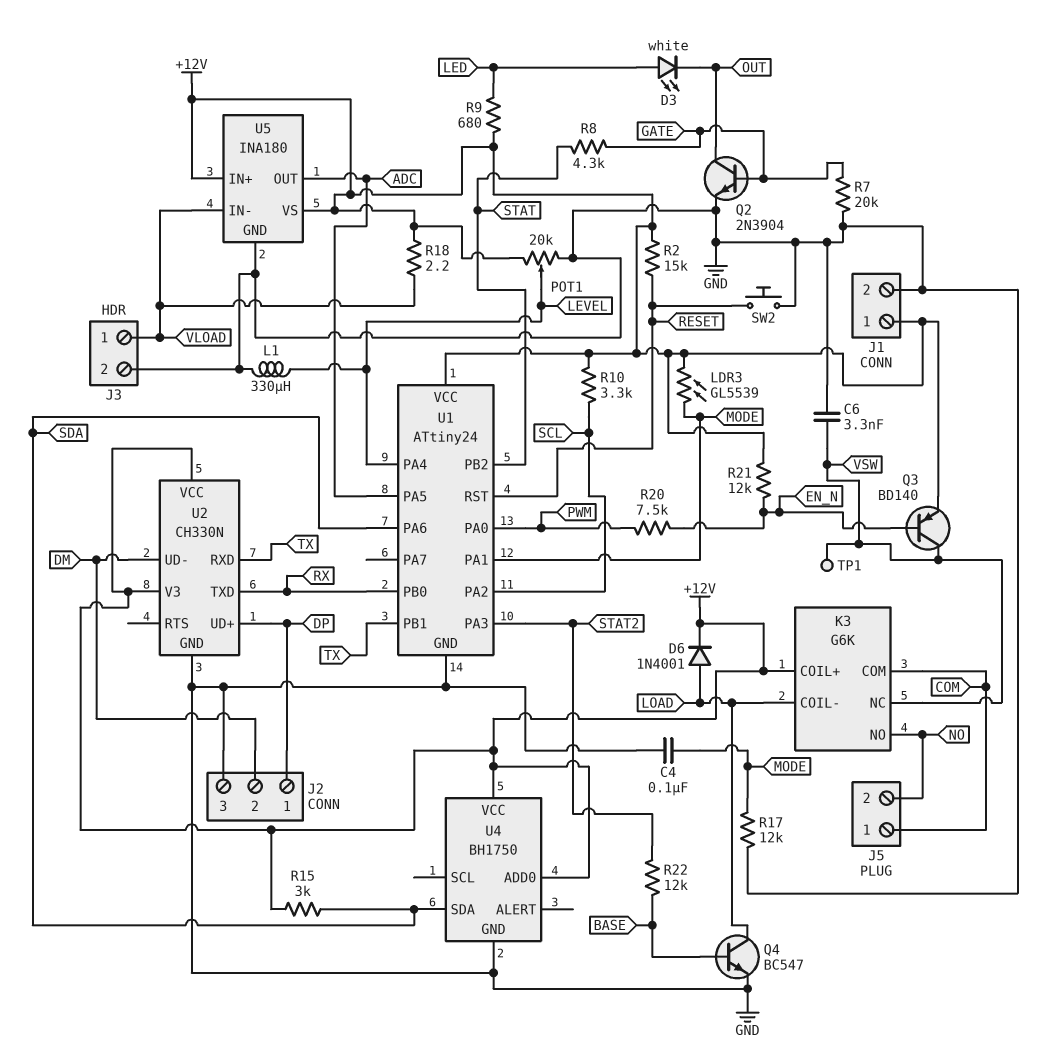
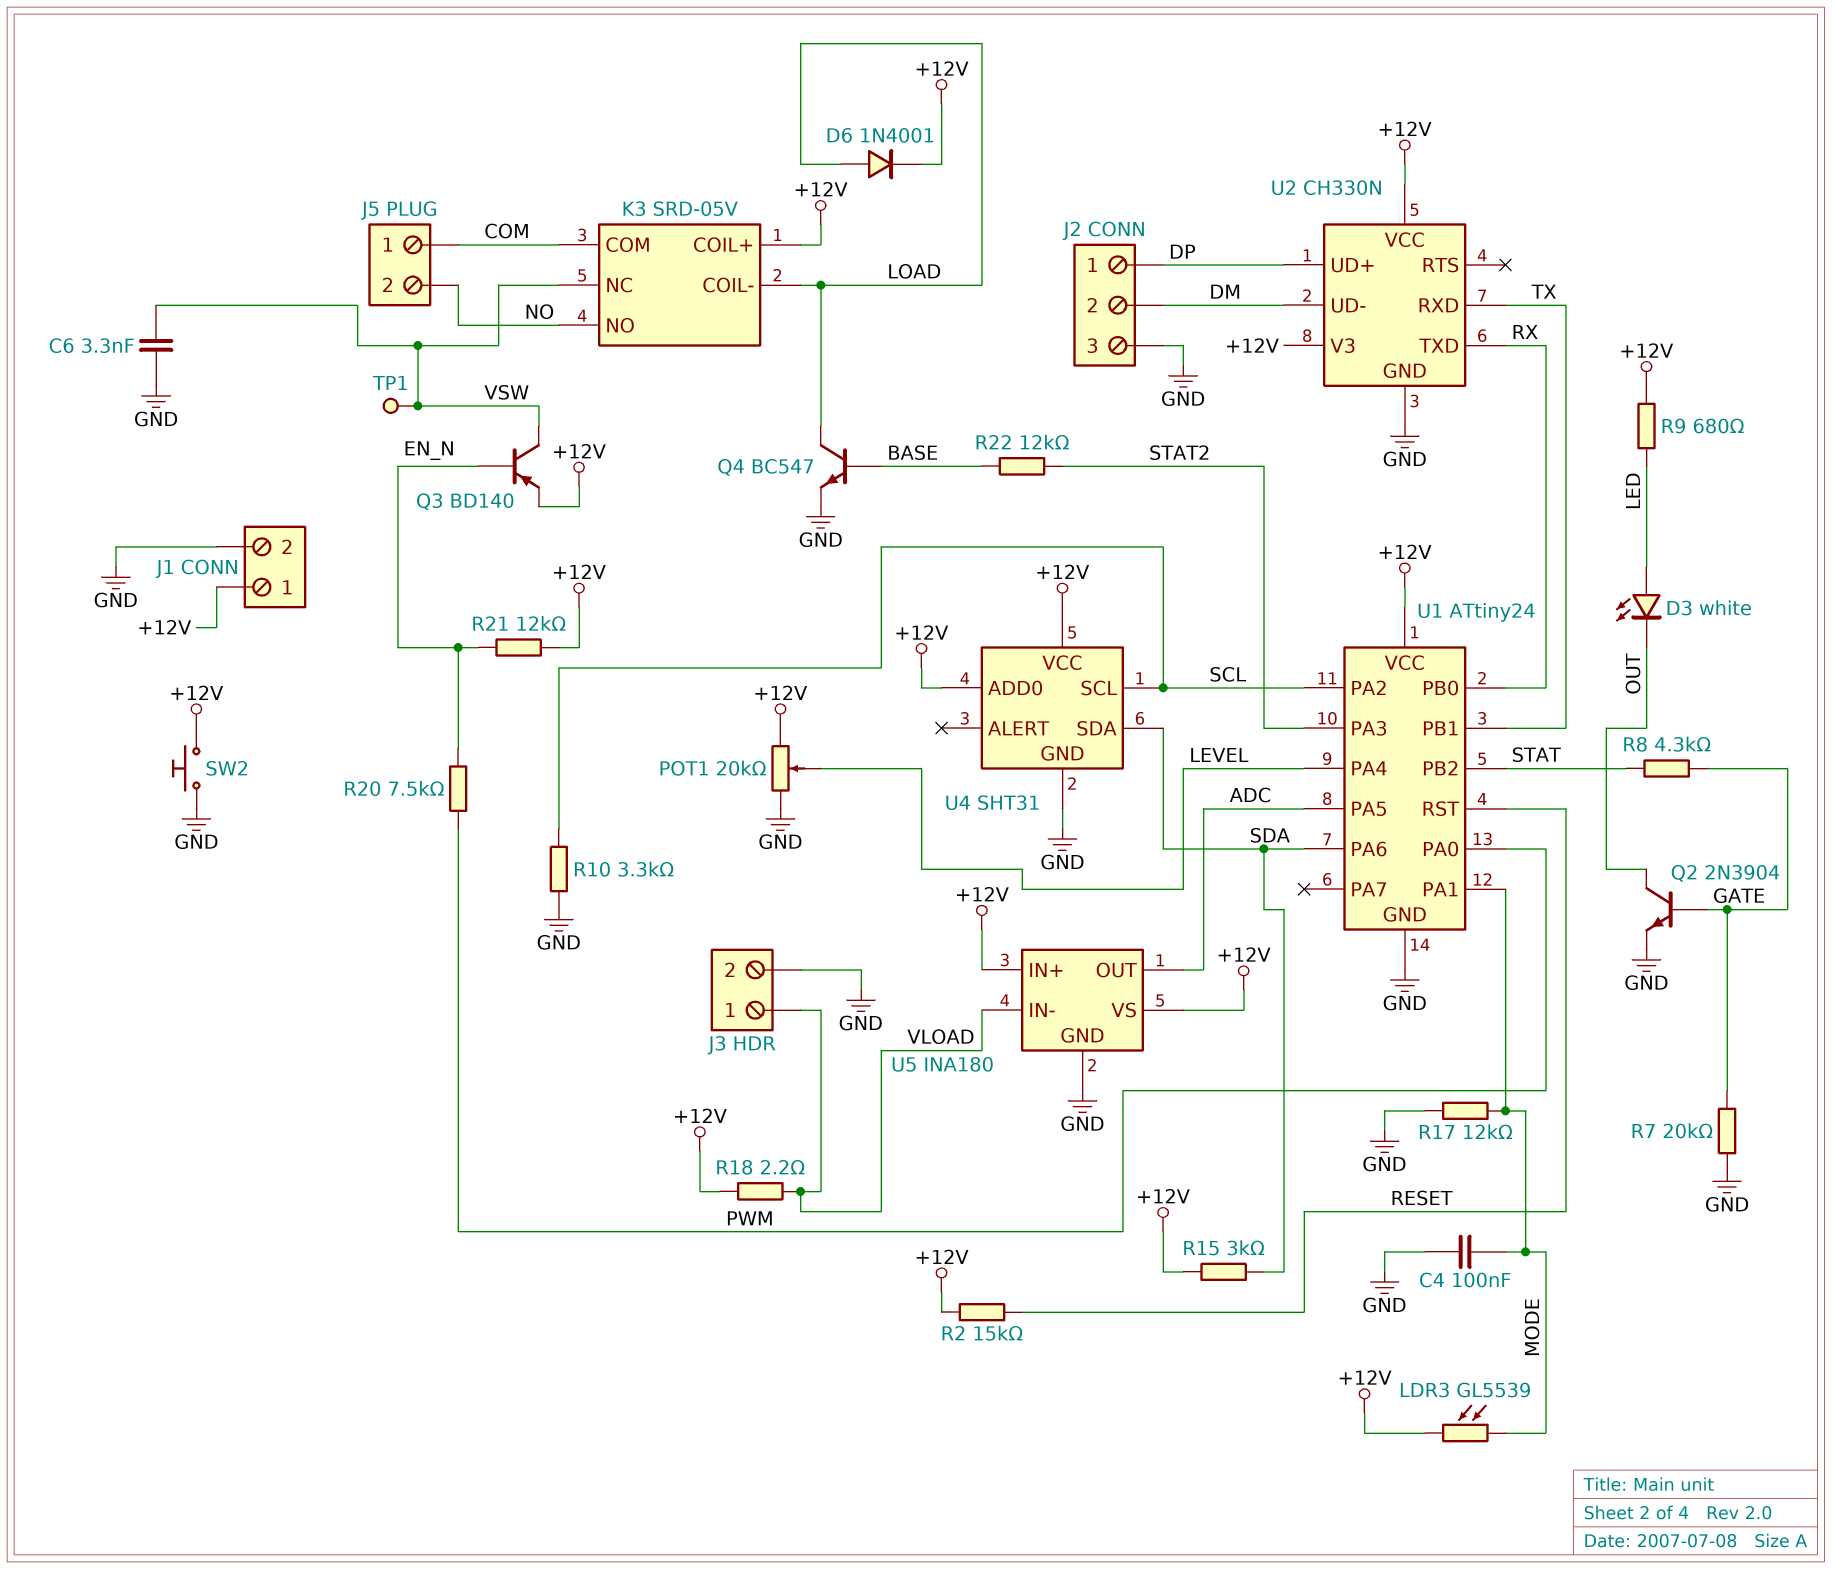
K3: G6K -> SRD-05V
L1: 330uH (GND, LEVEL) -> none
R10: 3.3k (+12V, SCL) -> 3.3k (GND, SCL)
SW2: button (GND, RESET) -> button (+12V, GND)
U4: BH1750 -> SHT31
U4 pin SCL: none -> SCL

